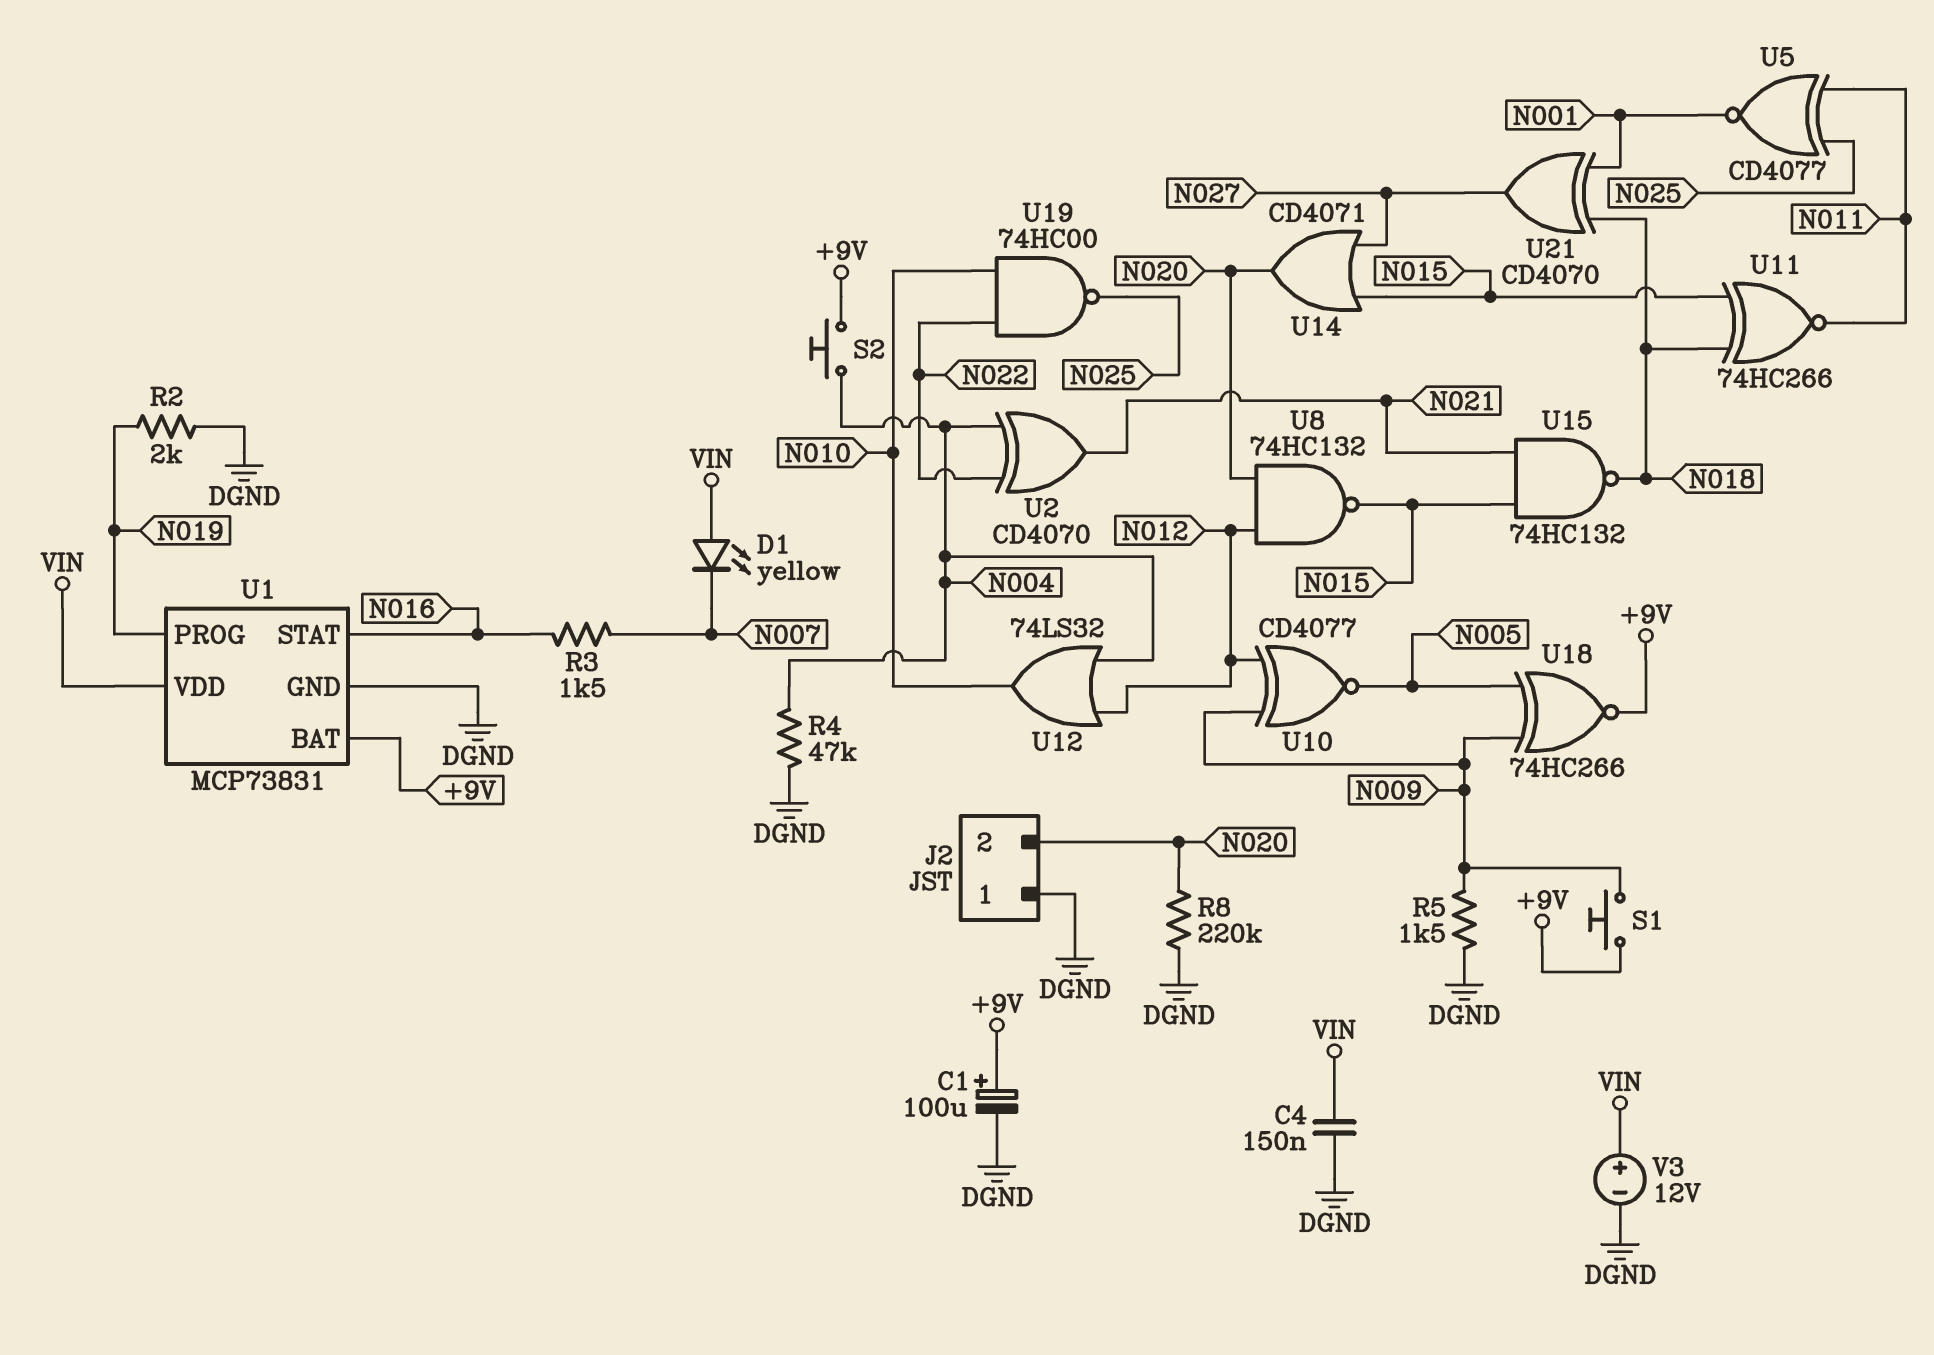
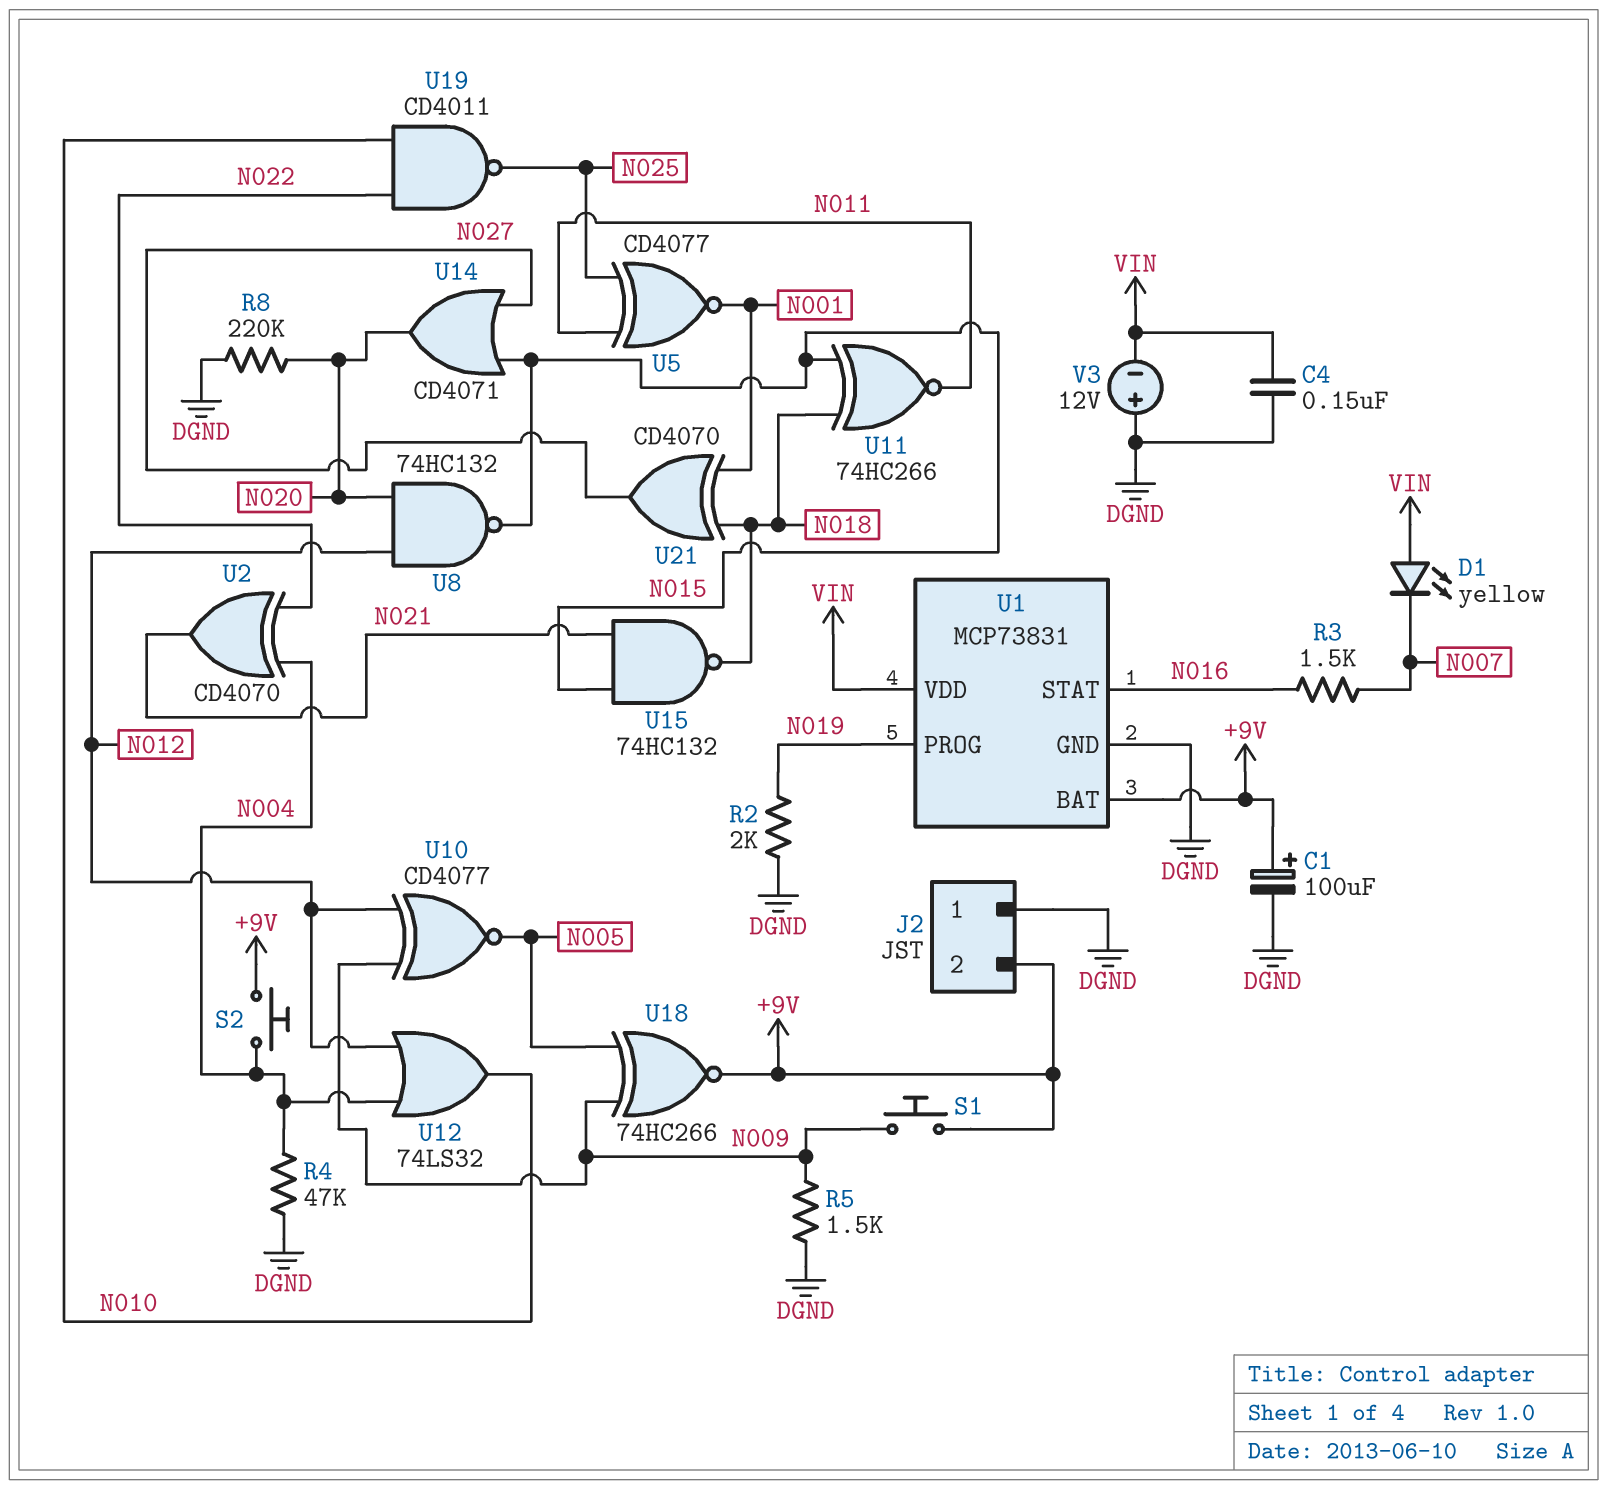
J2 pin 2: N020 -> +9V
U19: NAND 74HC00 (in N010, in N022, out N025) -> NAND CD4011 (in N010, in N022, out N025)
V3: 12V (plus VIN, minus DGND) -> 12V (plus DGND, minus VIN)

